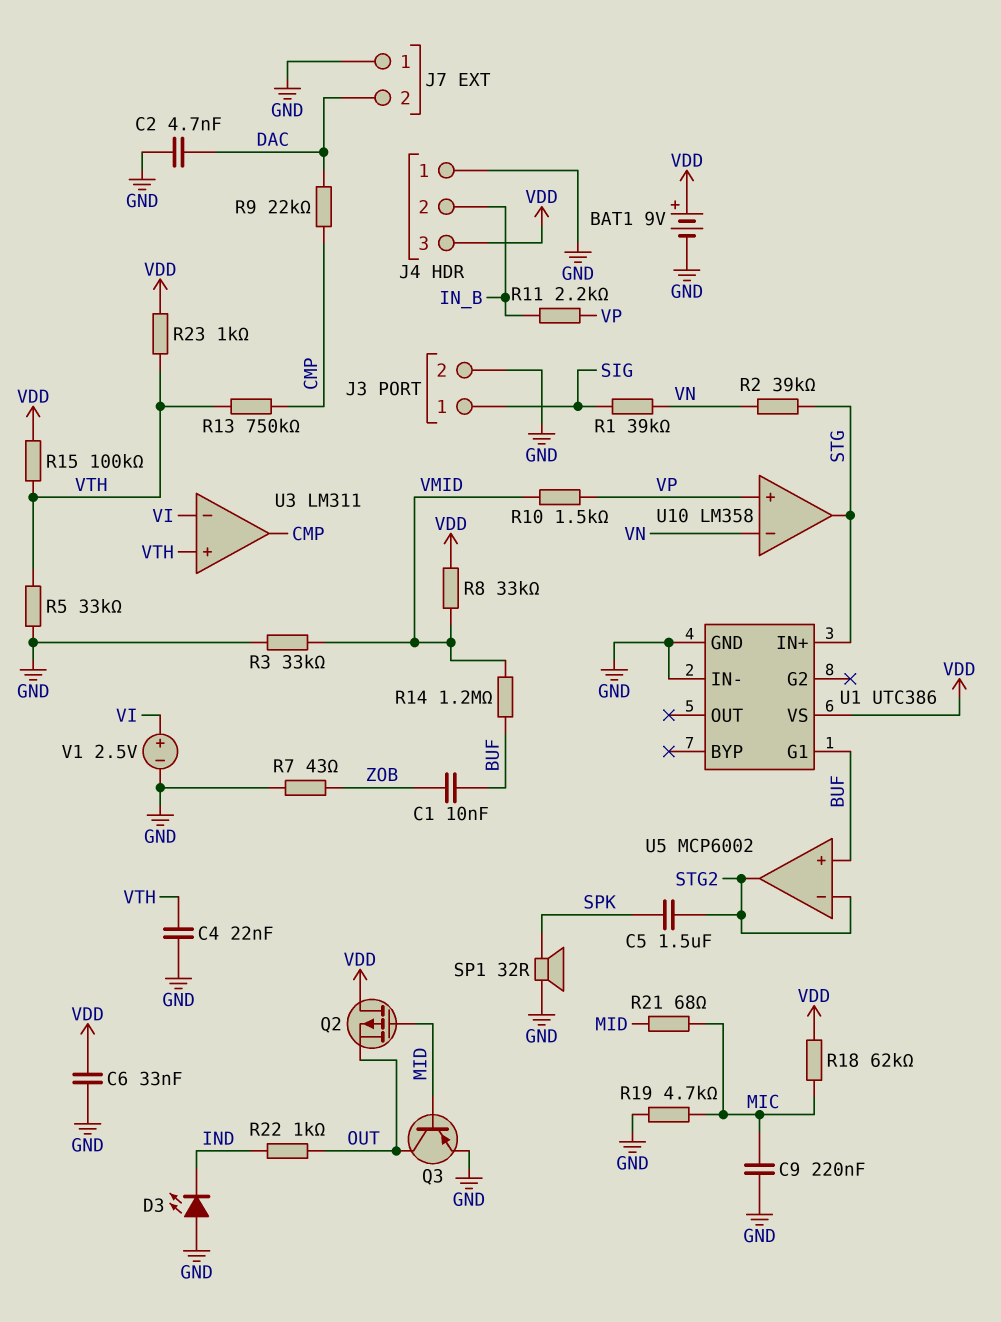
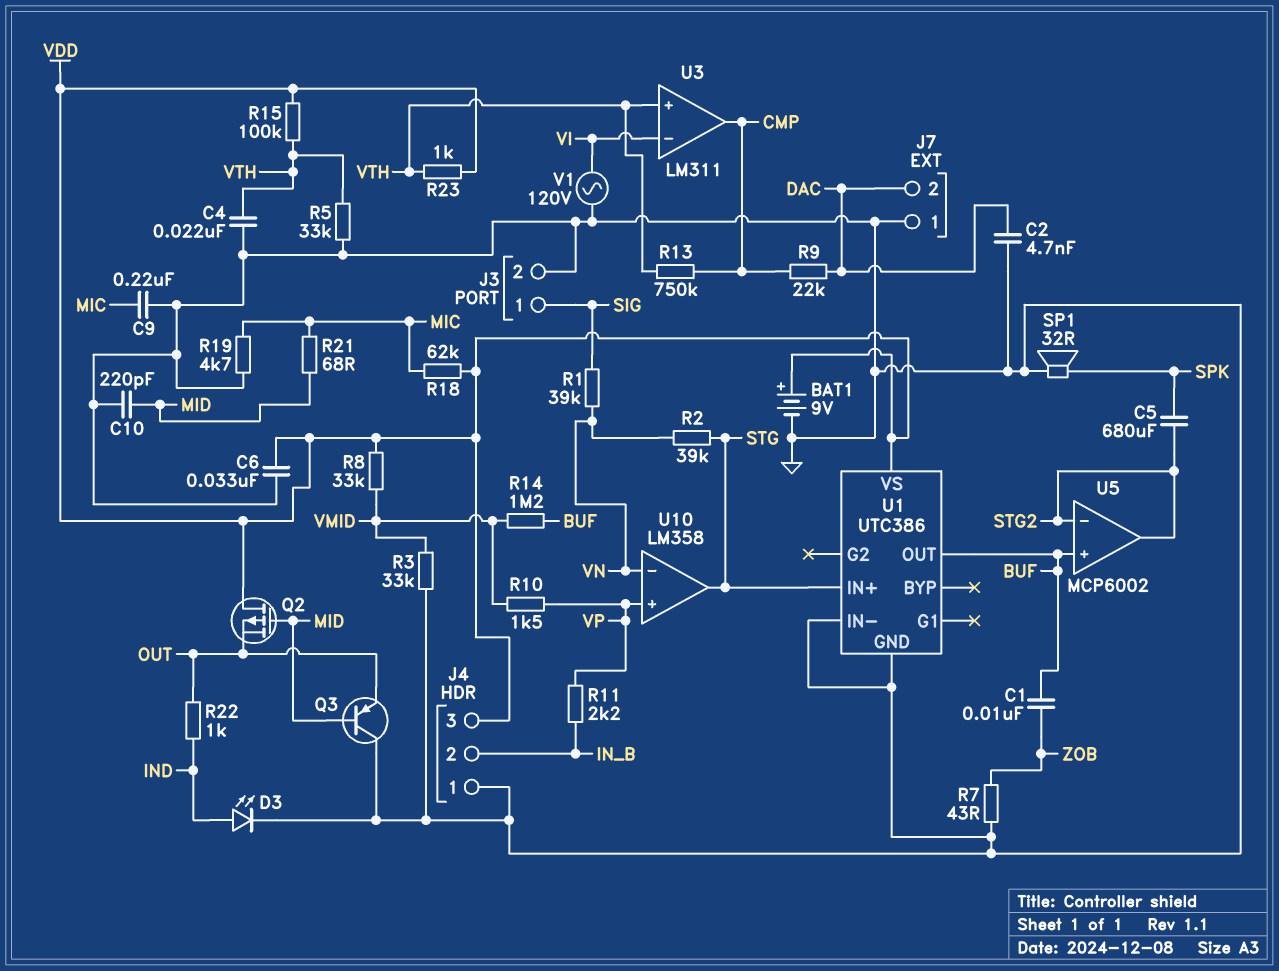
C5: 1.5uF (SPK, STG2) -> 680uF (SPK, STG2)
C10: none -> 220pF (GND, MID)
D3: LED (A GND, K IND) -> LED (A IND, K GND)
Q3: PNP (B MID, C OUT, E GND) -> PNP (B MID, C GND, E OUT)
U1 pin G1: BUF -> none
U1 pin OUT: none -> BUF
V1: 2.5V (plus VI, minus GND) -> AC 120V (GND, VI)

